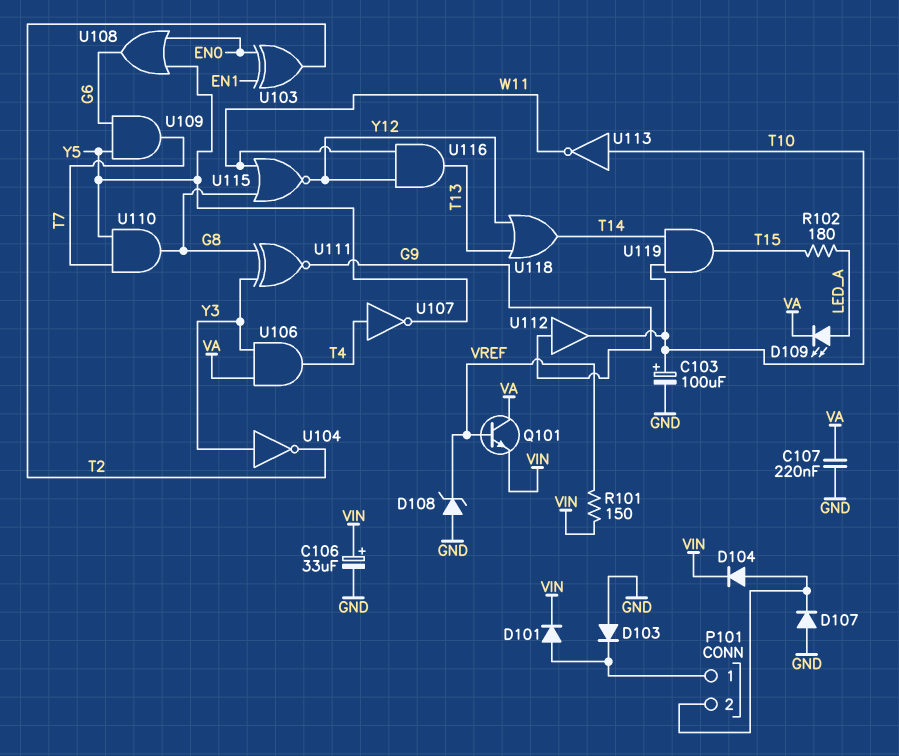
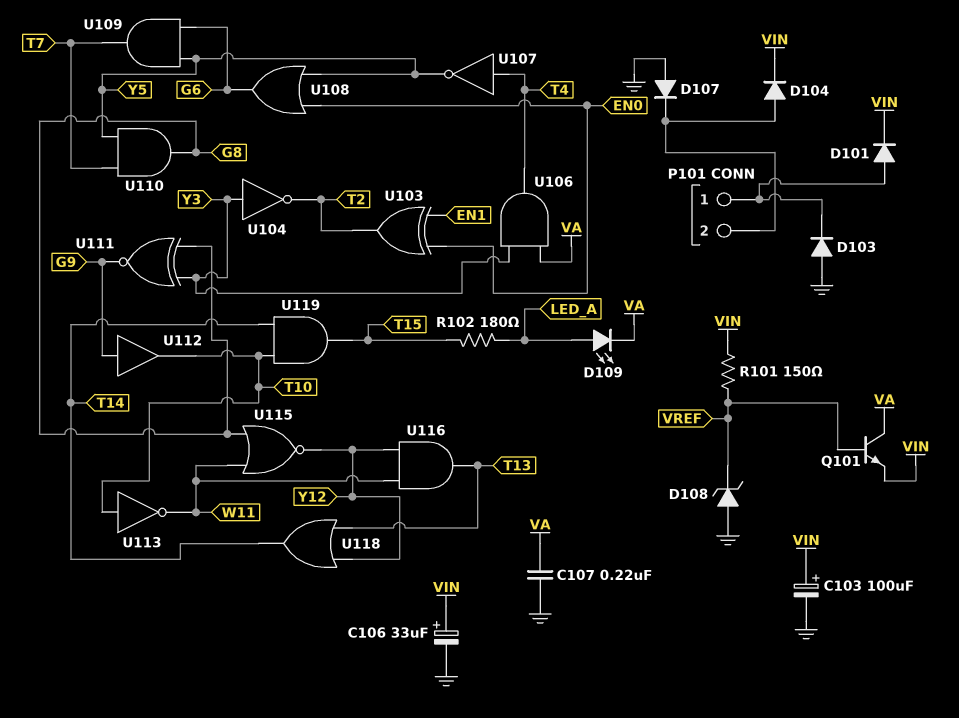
C103: 100uF (plus T10, minus GND) -> 100uF (plus VIN, minus GND)

